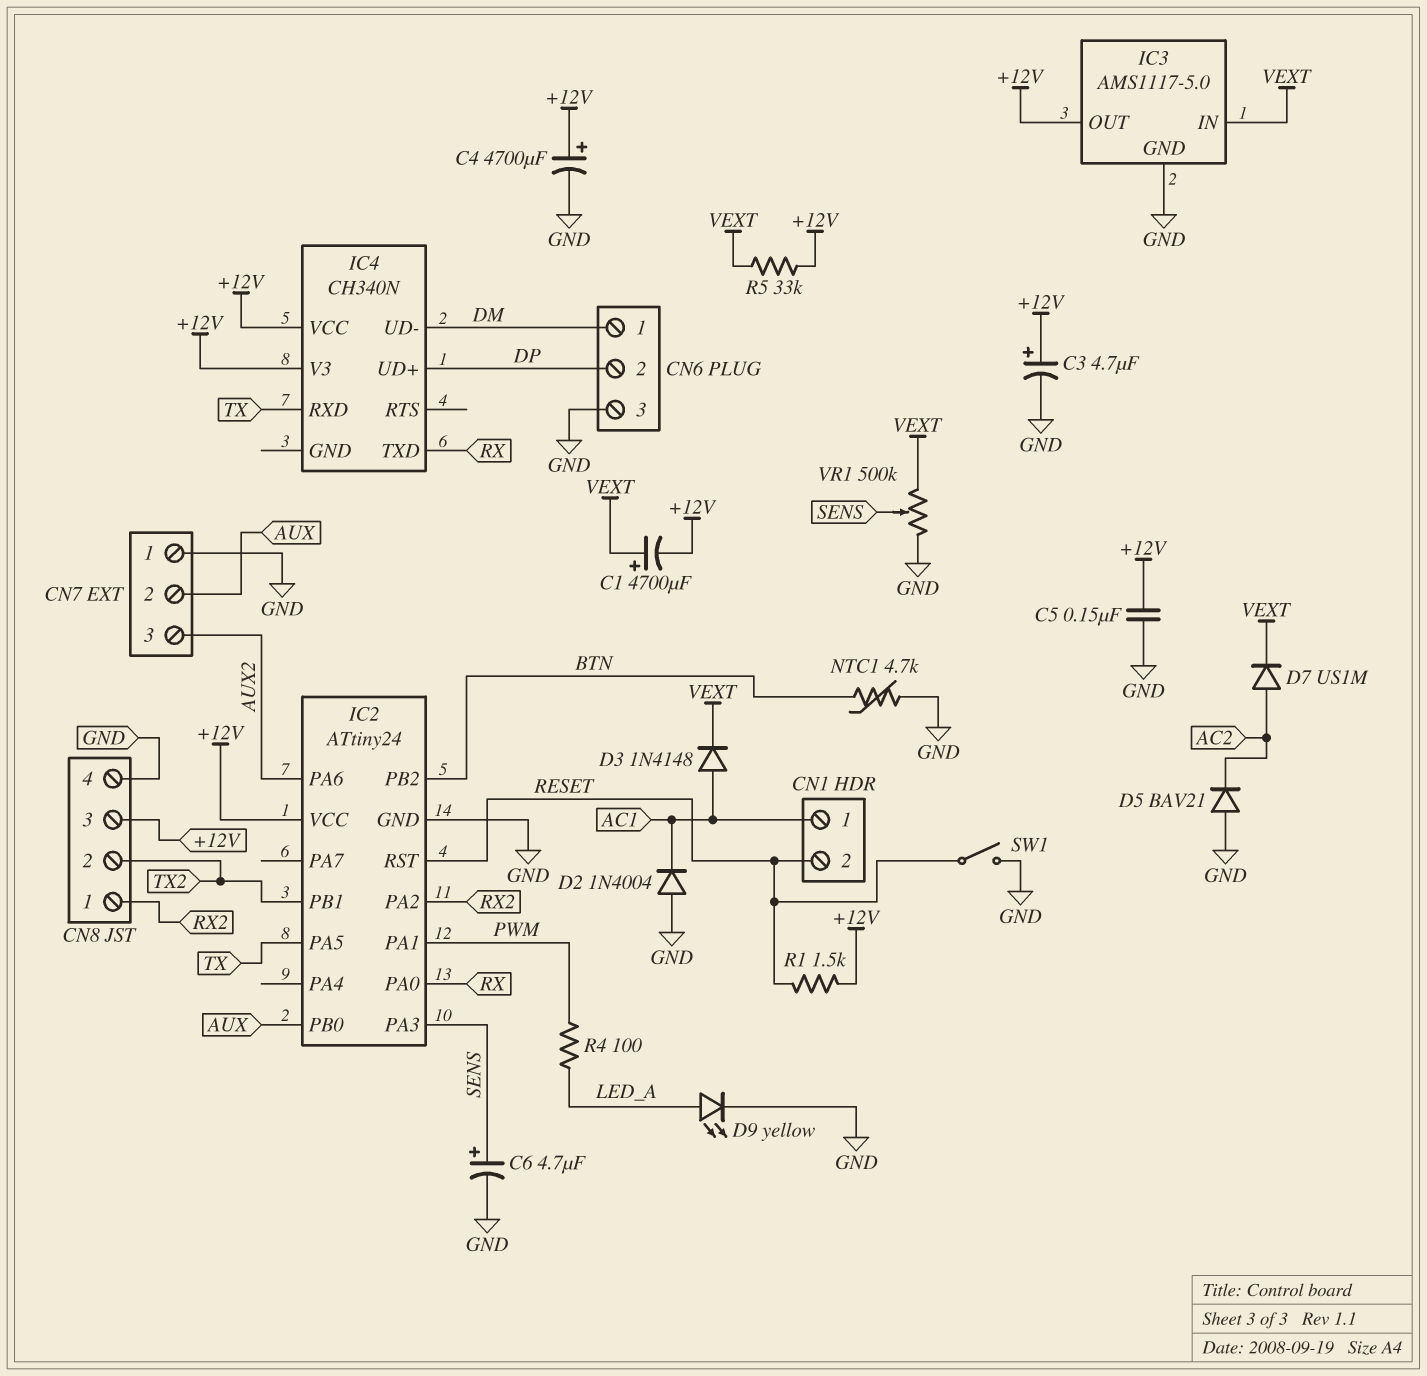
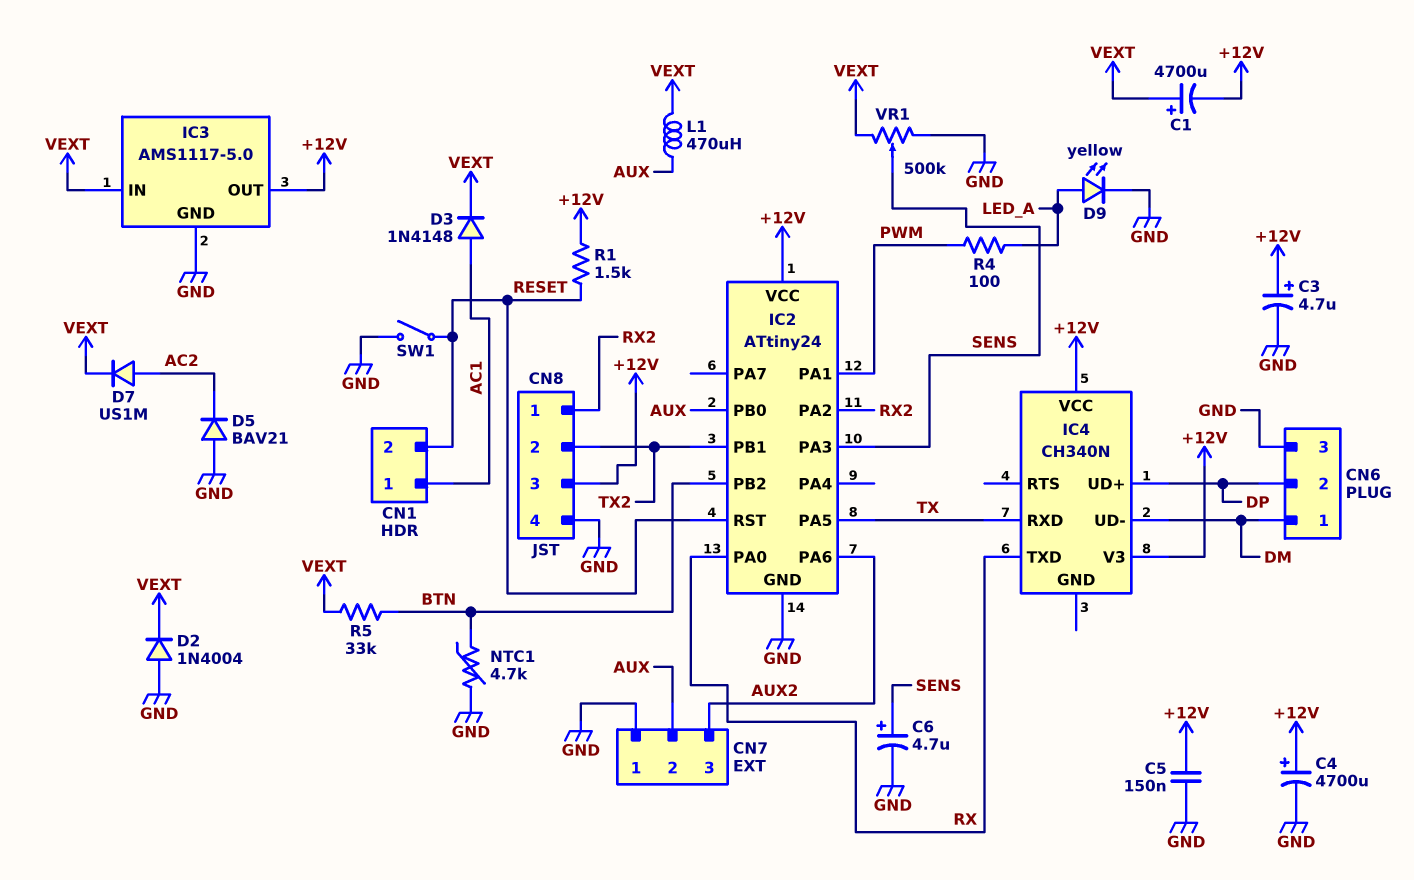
D2: diode 1N4004 (A GND, K AC1) -> diode 1N4004 (A GND, K VEXT)
L1: none -> 470uH (AUX, VEXT)
R5: 33k (+12V, VEXT) -> 33k (BTN, VEXT)

